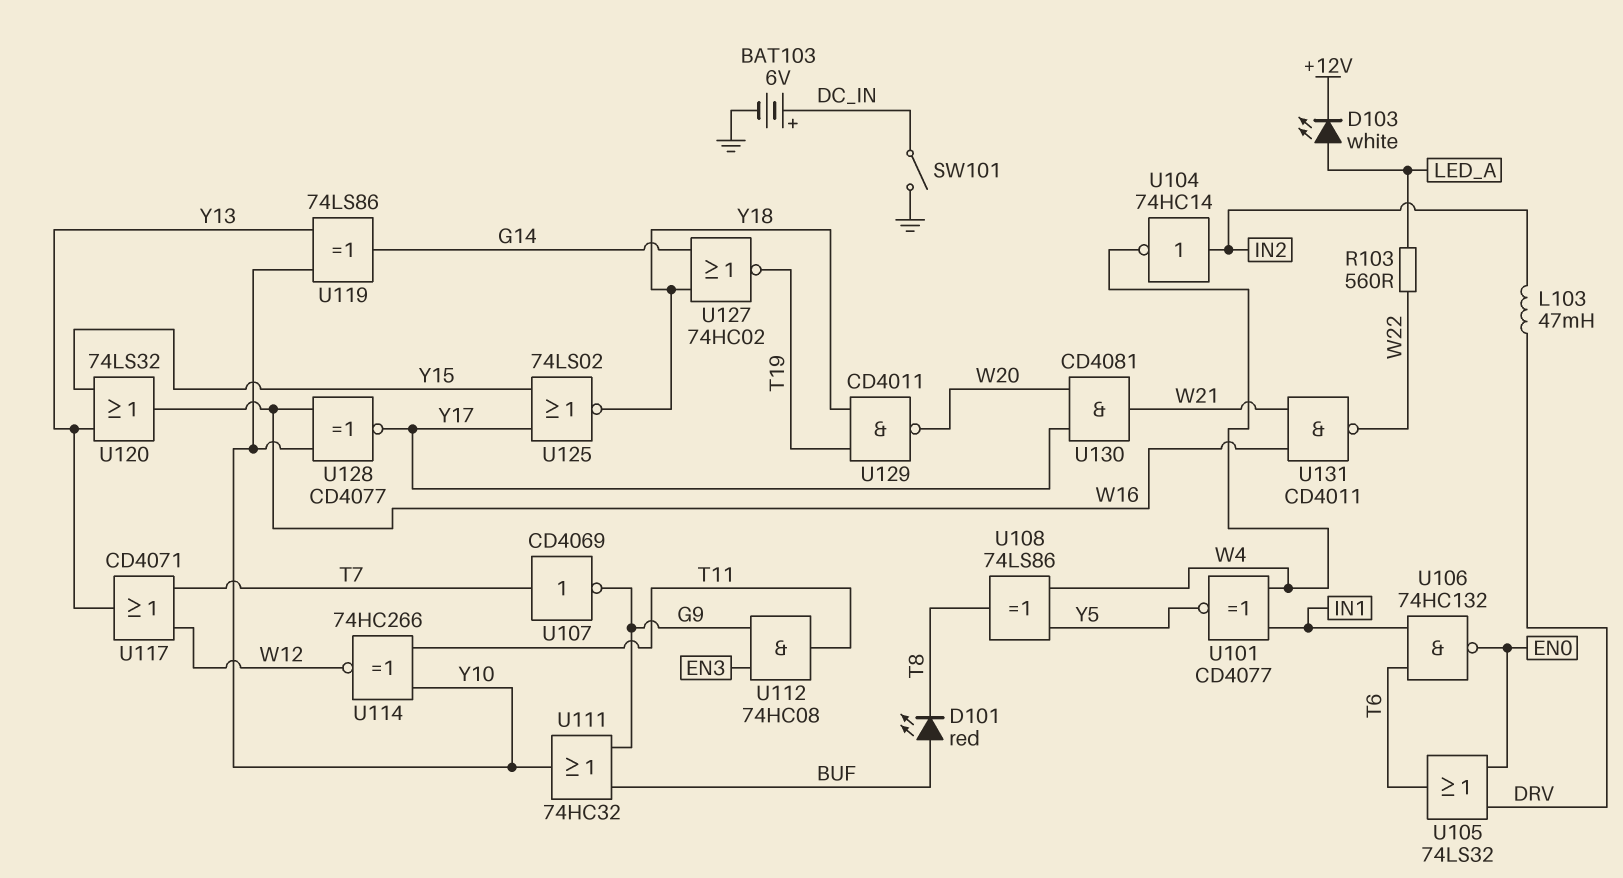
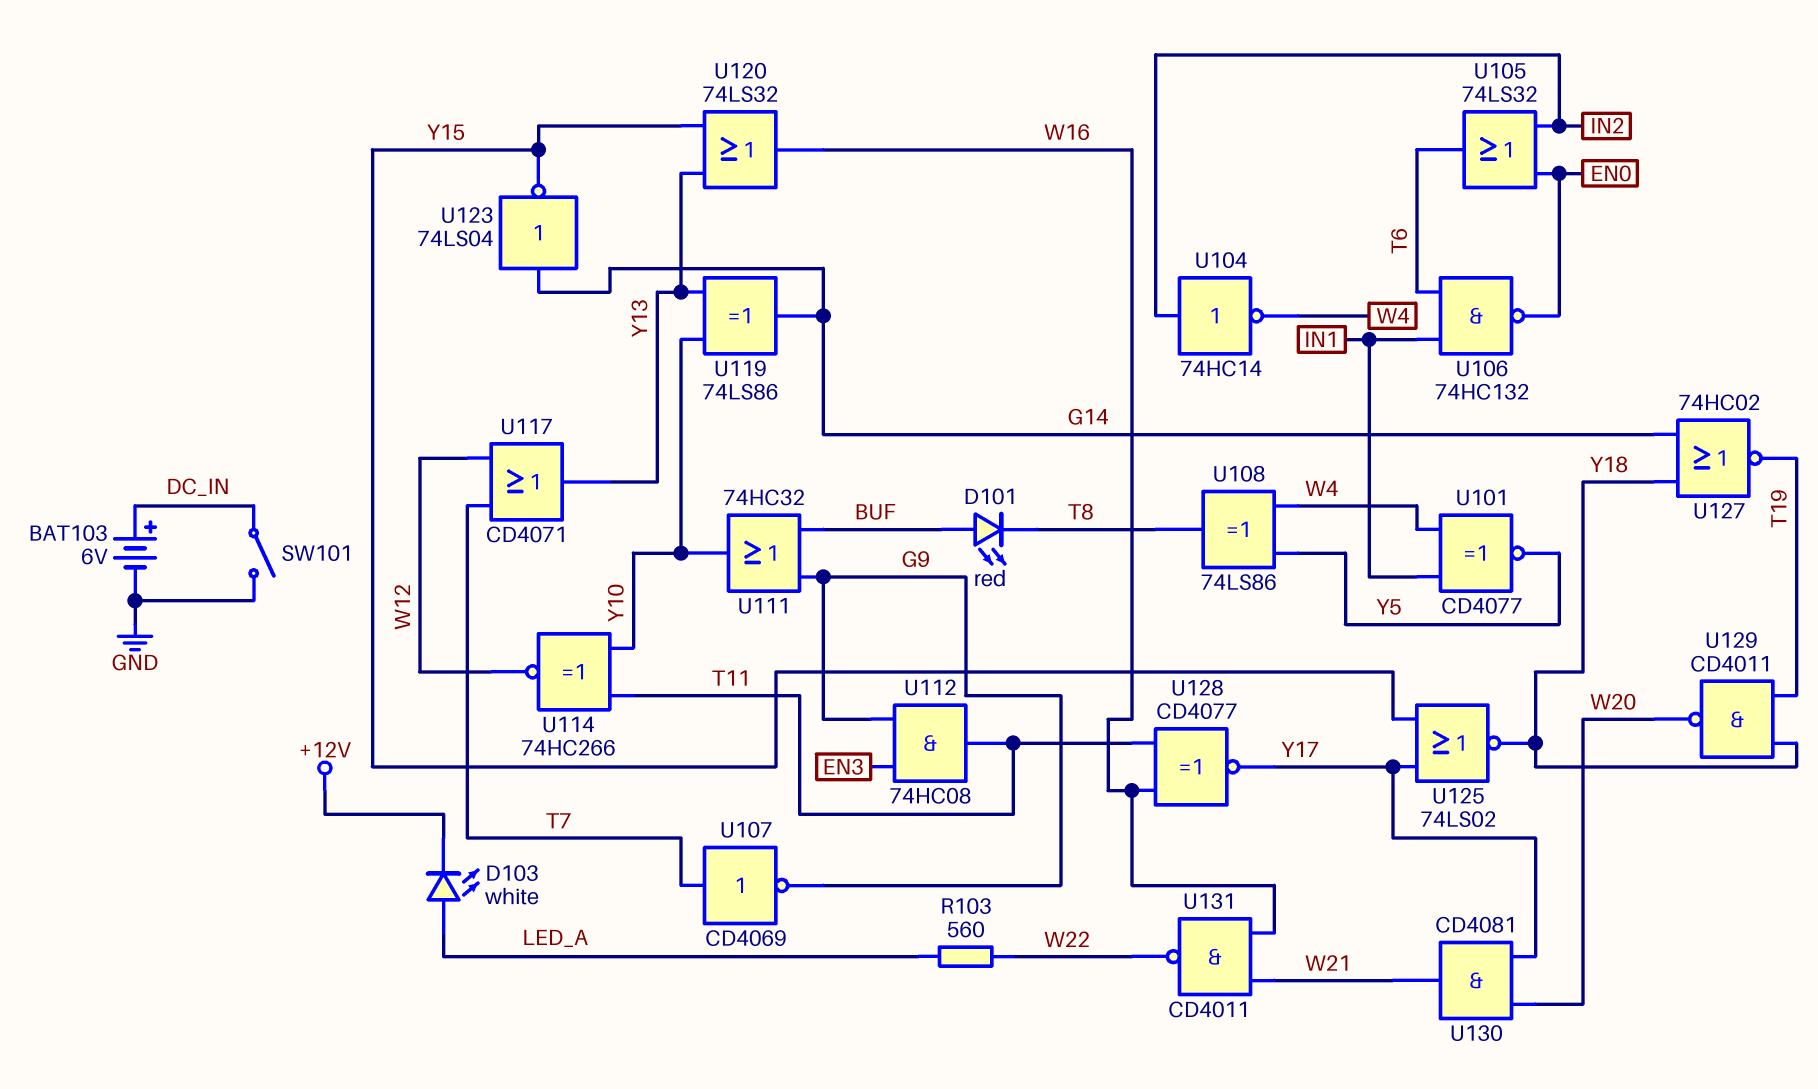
L103: 47mH (DRV, IN2) -> none
U105: OR 74LS32 (in DRV, in EN0, out T6) -> OR 74LS32 (in EN0, in IN2, out T6)
U123: none -> NOT 74LS04 (in G14, out Y15)
U128: XNOR CD4077 (in W16, in Y10, out Y17) -> XNOR CD4077 (in T11, in W16, out Y17)

